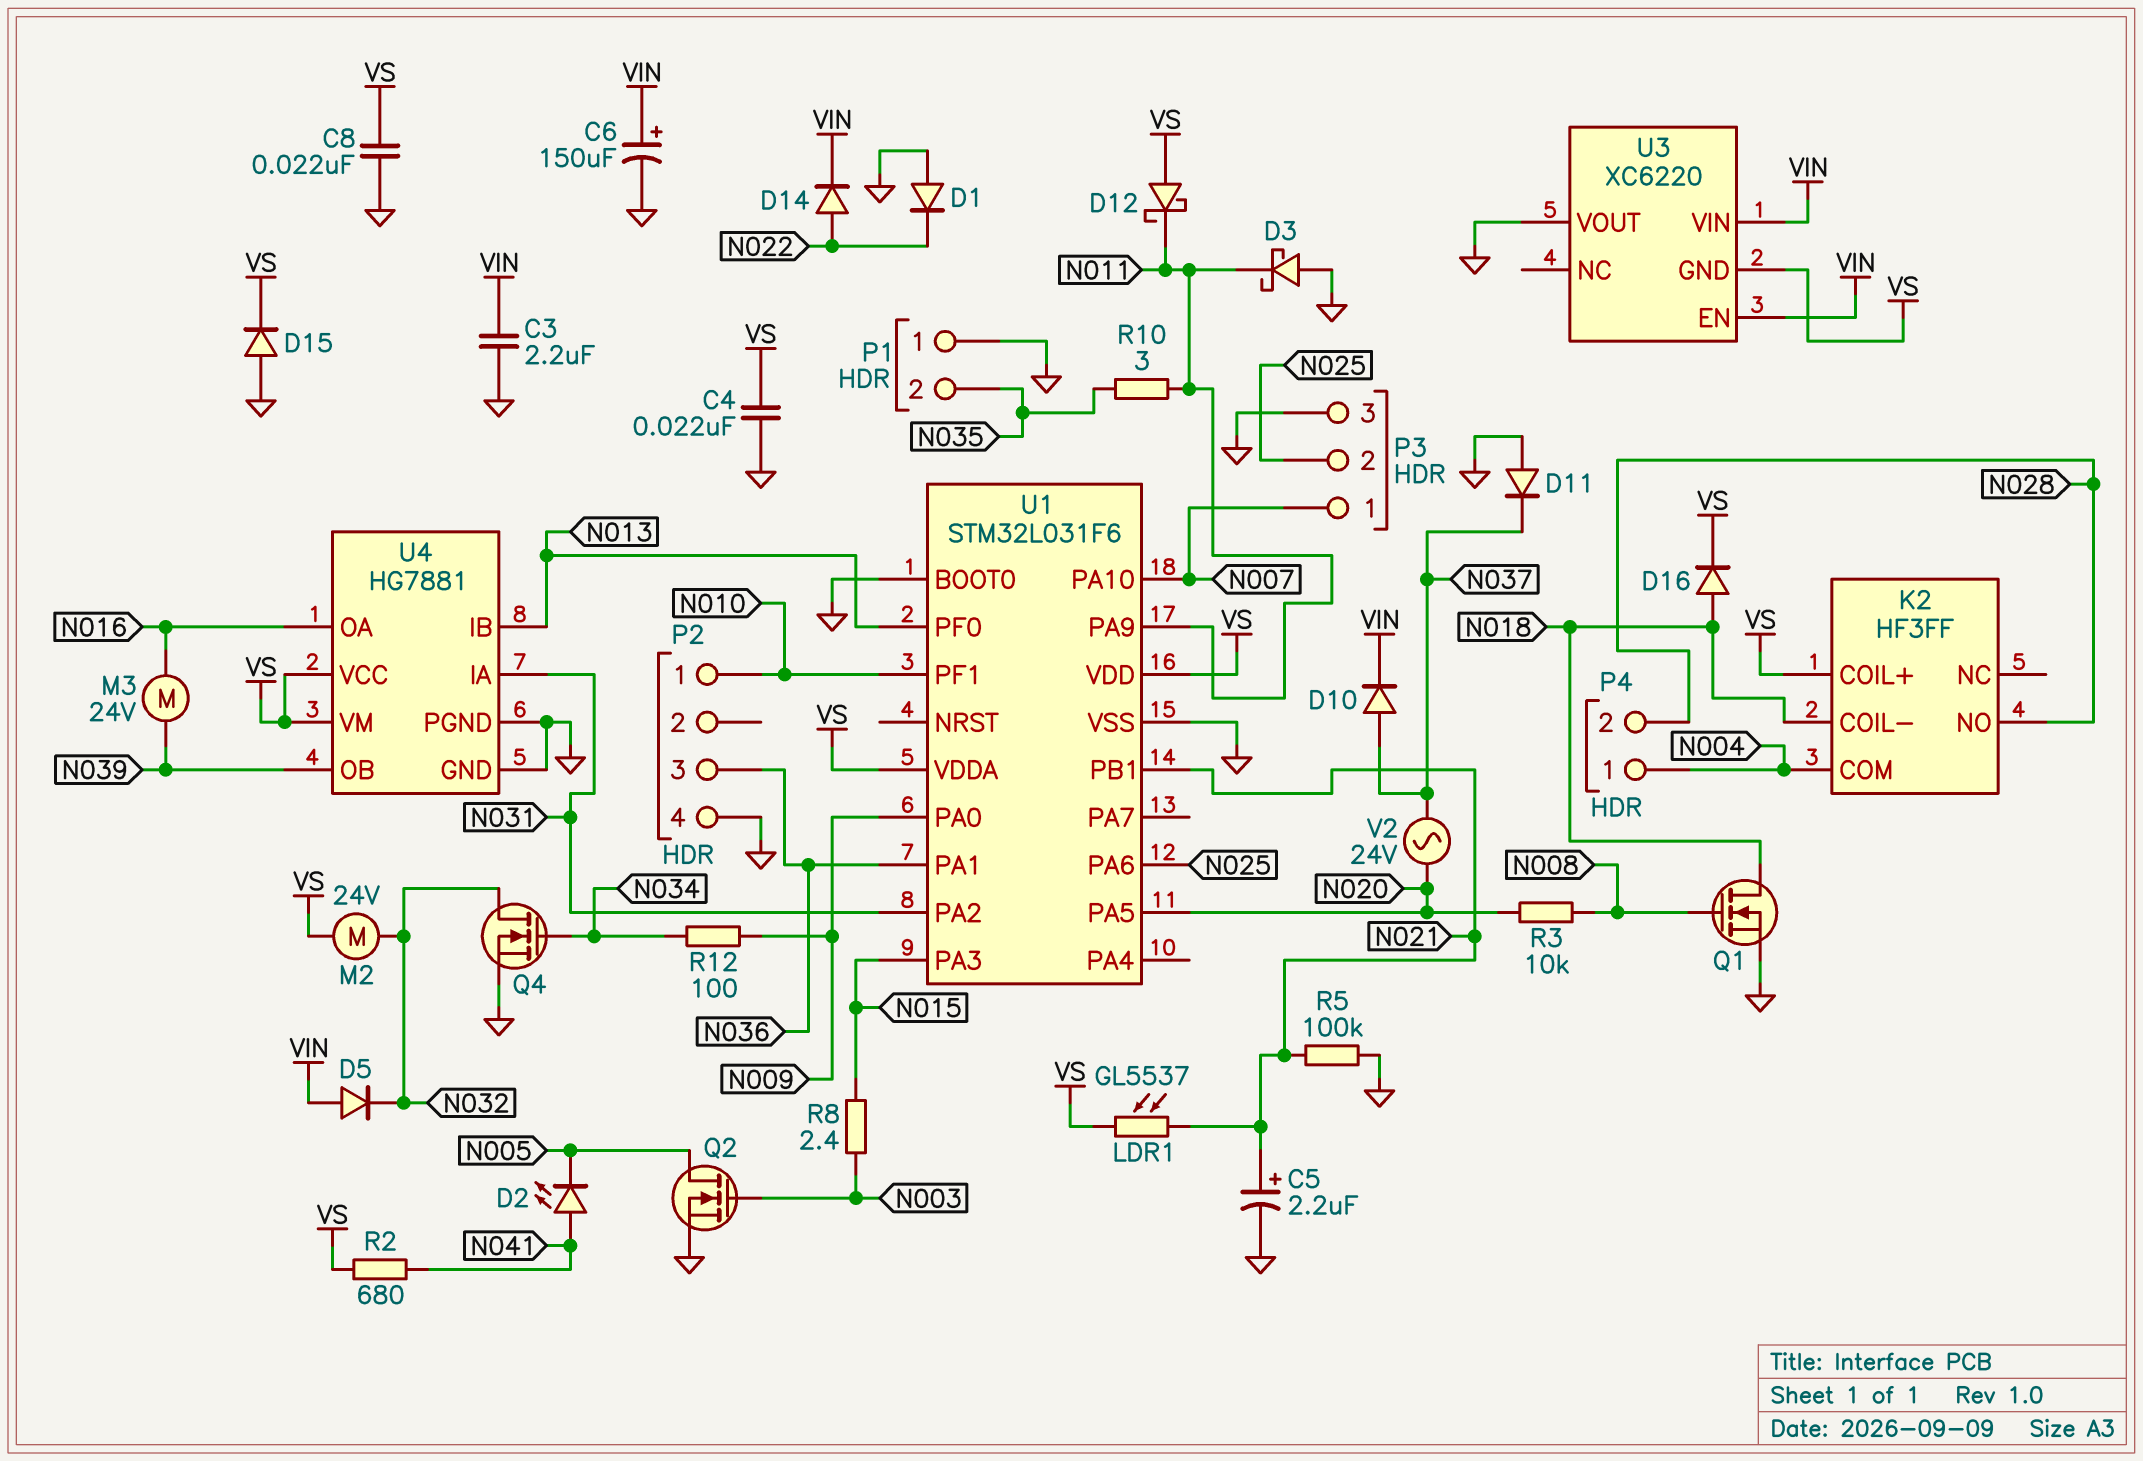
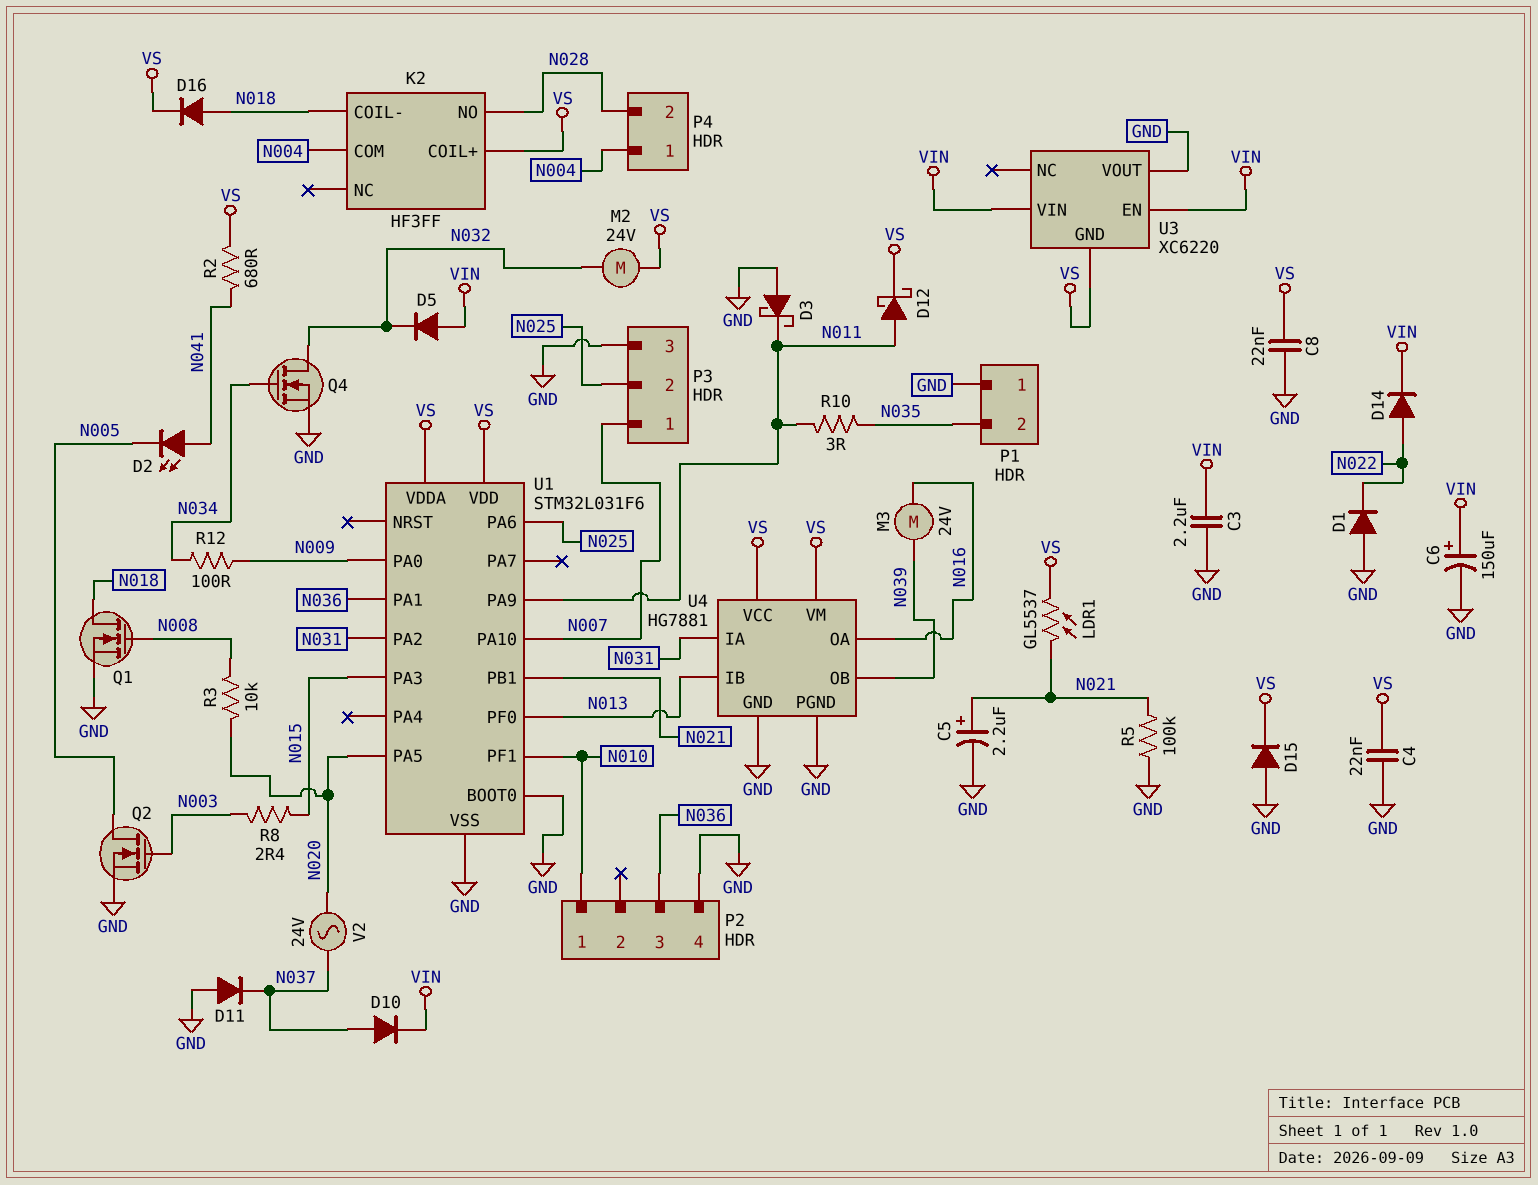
D12: schottky (A VS, K N011) -> schottky (A N011, K VS)

